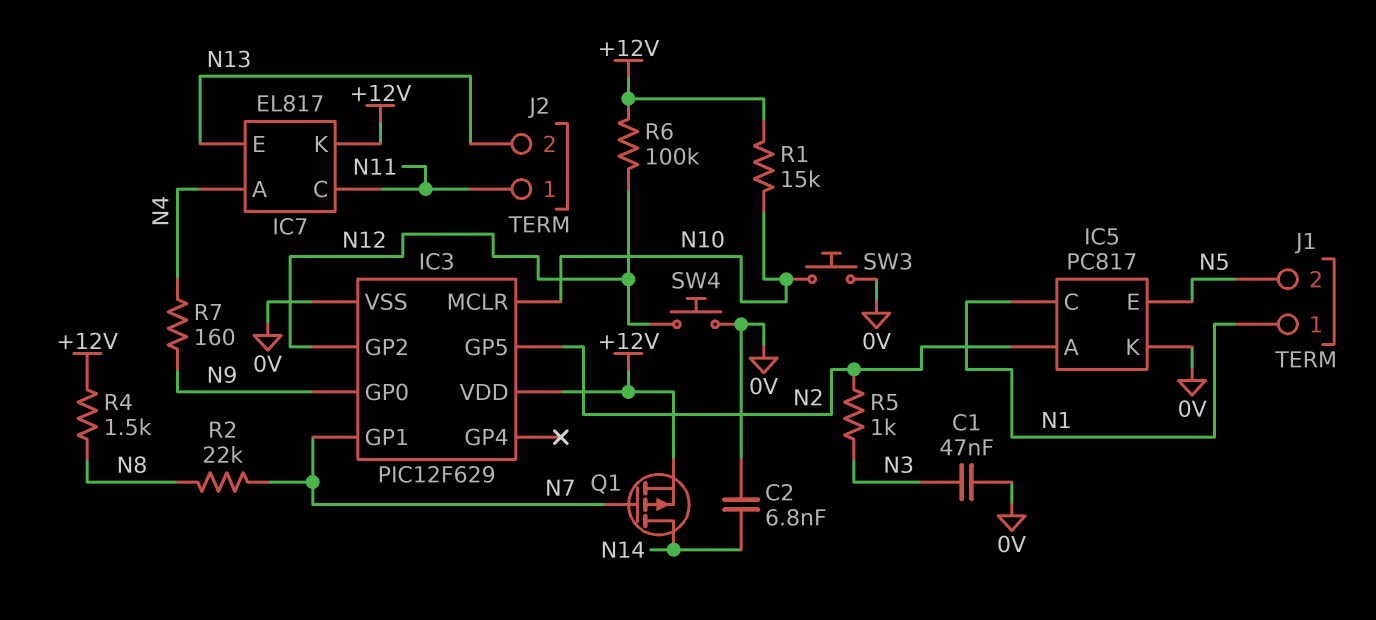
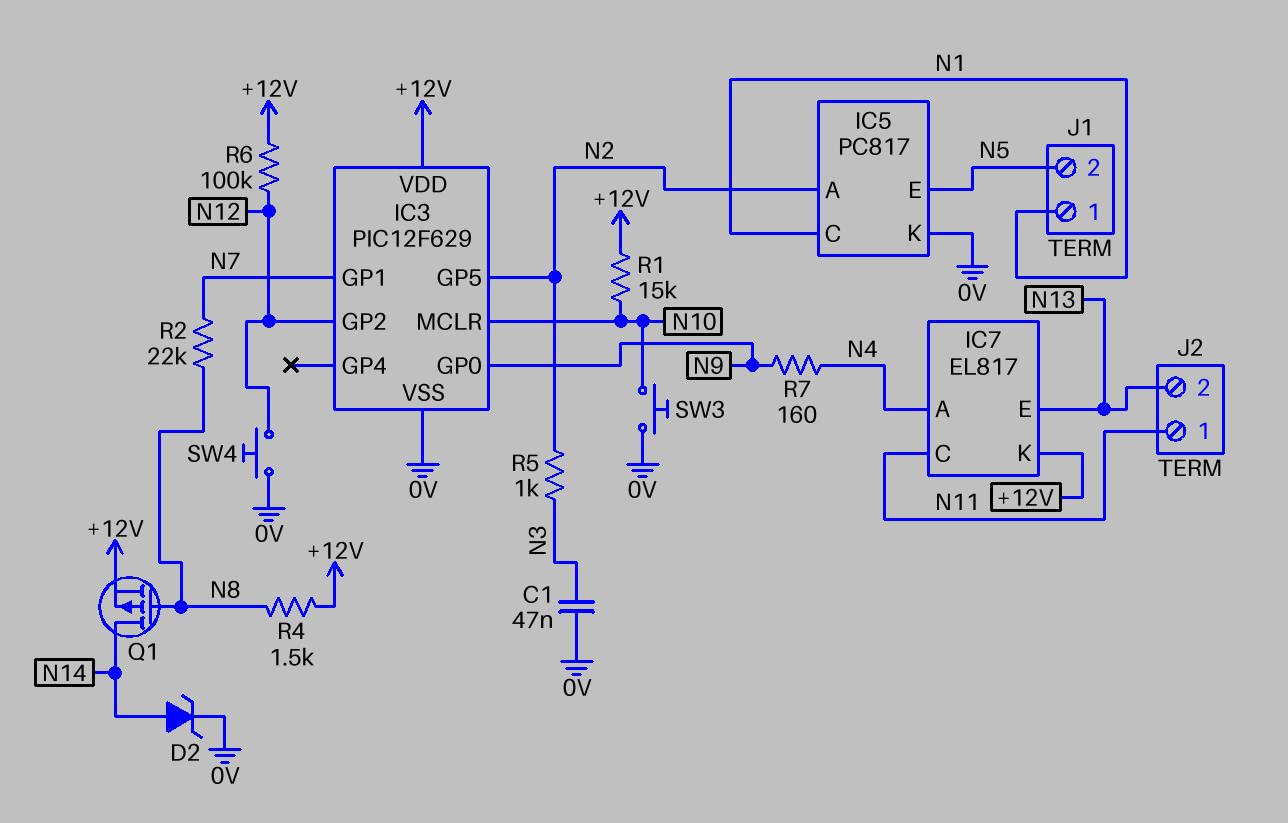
C2: 6.8nF (0V, N14) -> none
D2: none -> zener (A N14, K 0V)
Q1: PMOS (G N7, D N14, S +12V) -> PMOS (G N8, D N14, S +12V)

